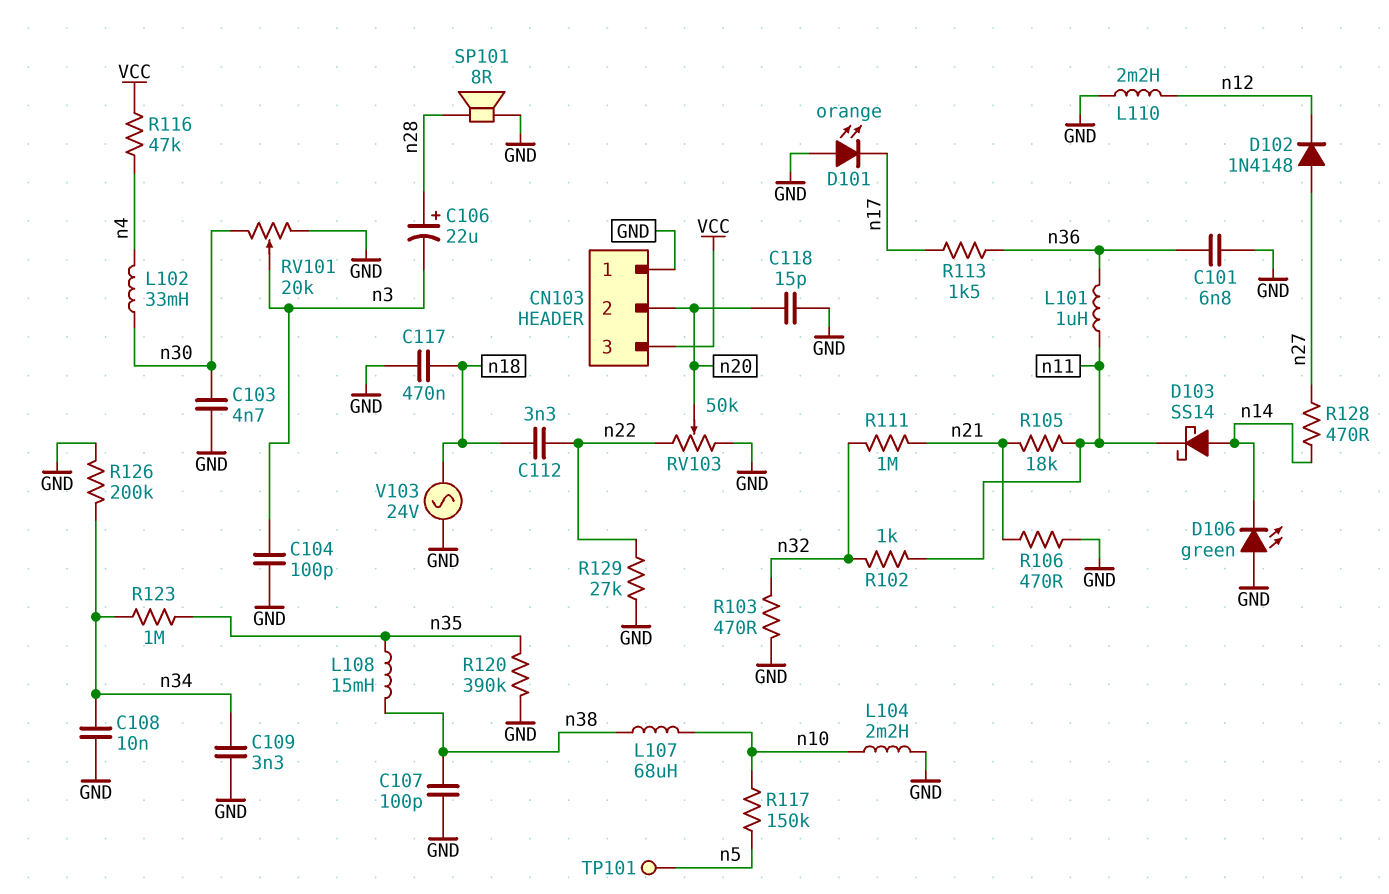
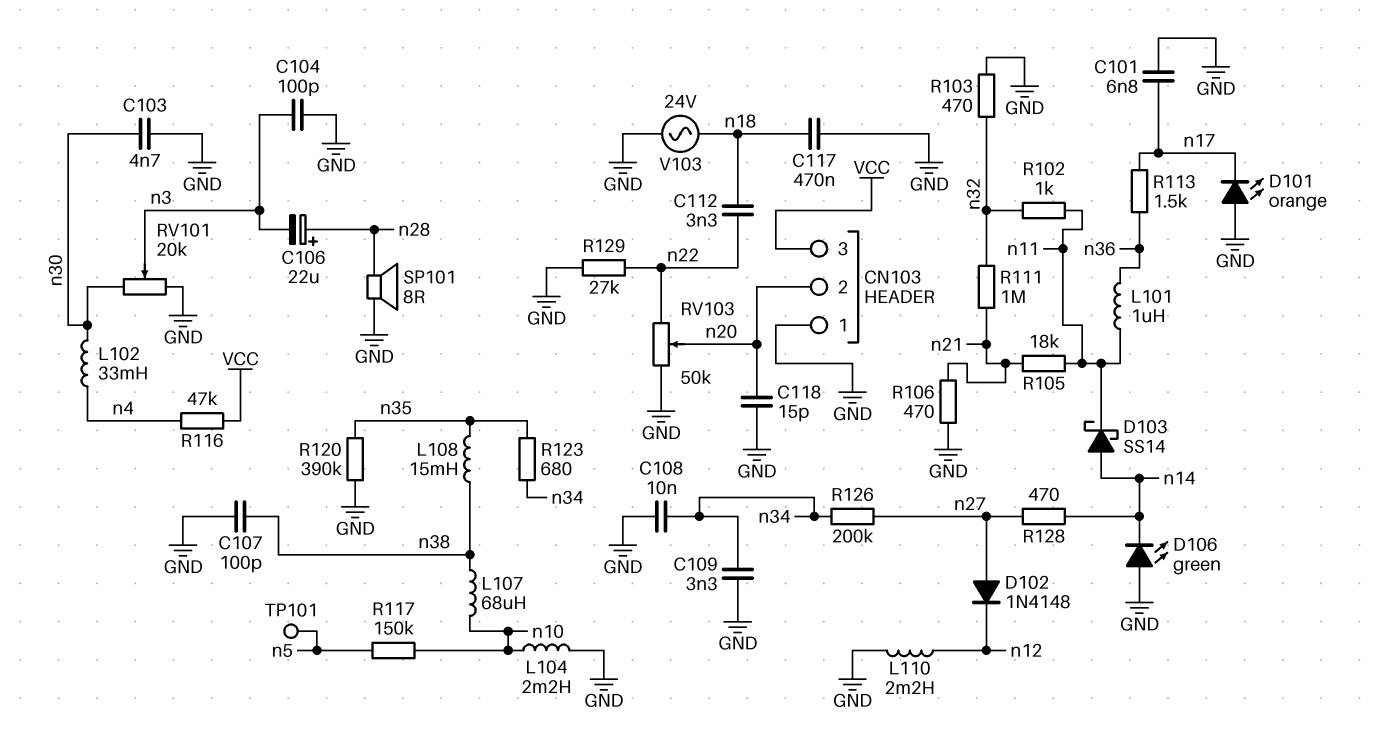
C101: 6.8nF (GND, n36) -> 6.8nF (GND, n17)
R123: 1M (n34, n35) -> 680 (n34, n35)
R126: 200k (GND, n34) -> 200k (n27, n34)

